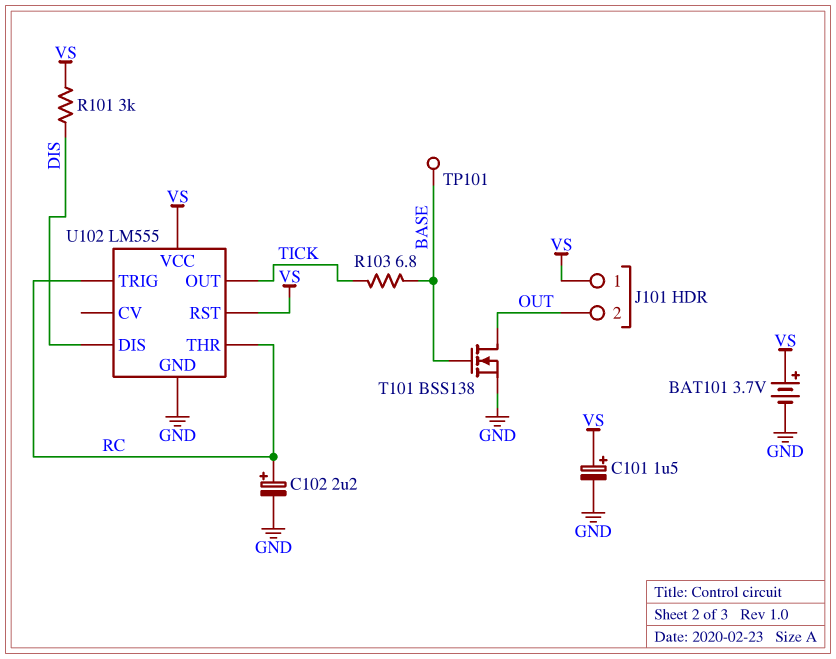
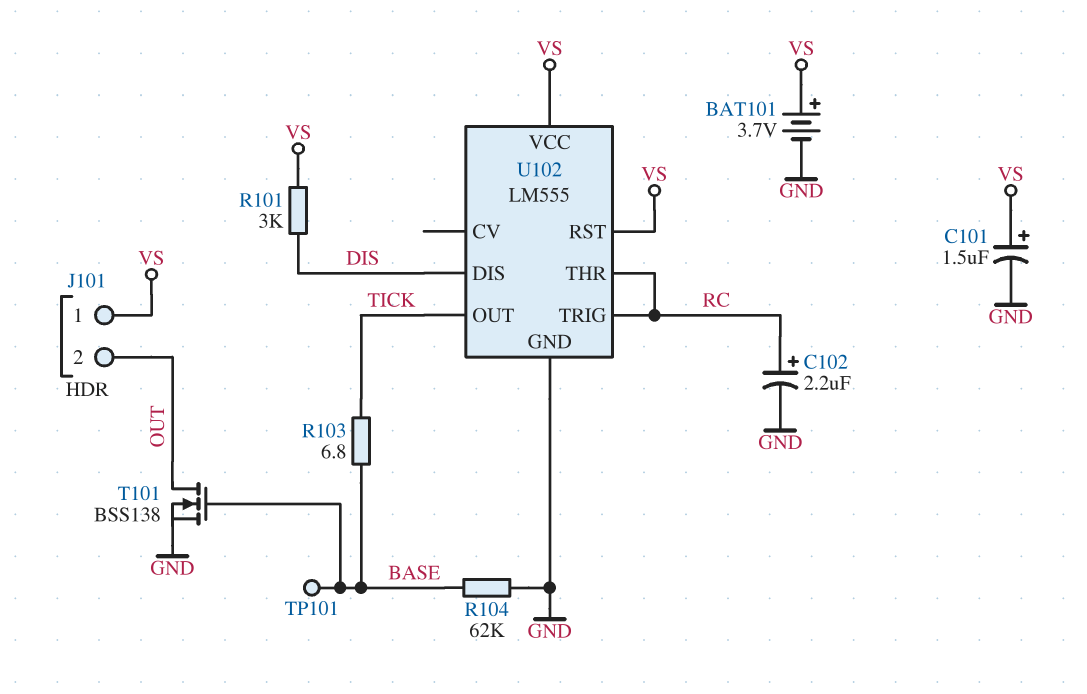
R104: none -> 62k (BASE, GND)

